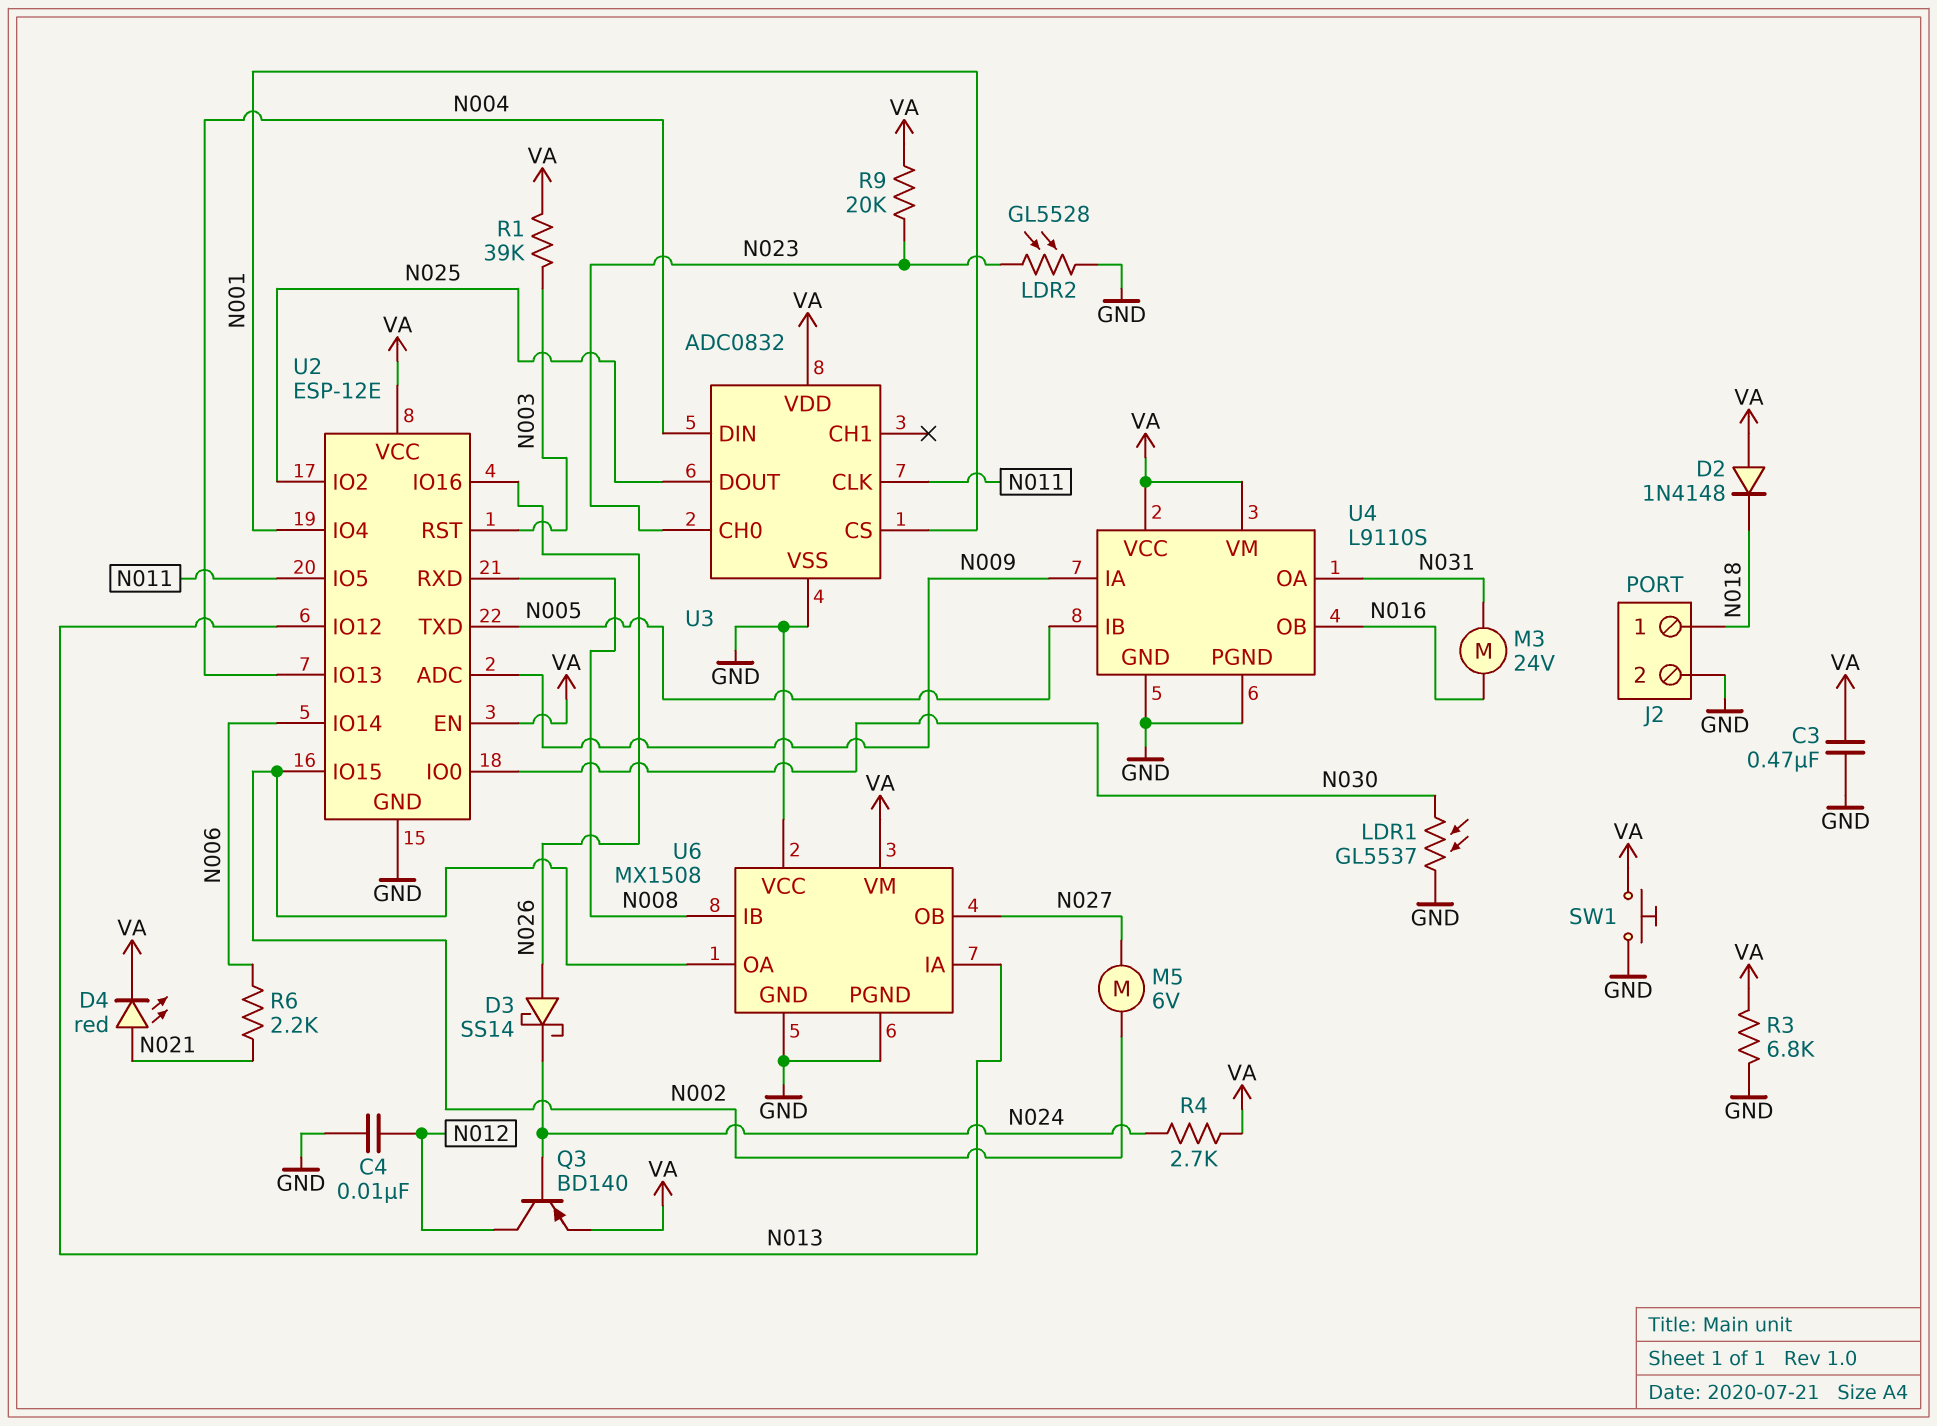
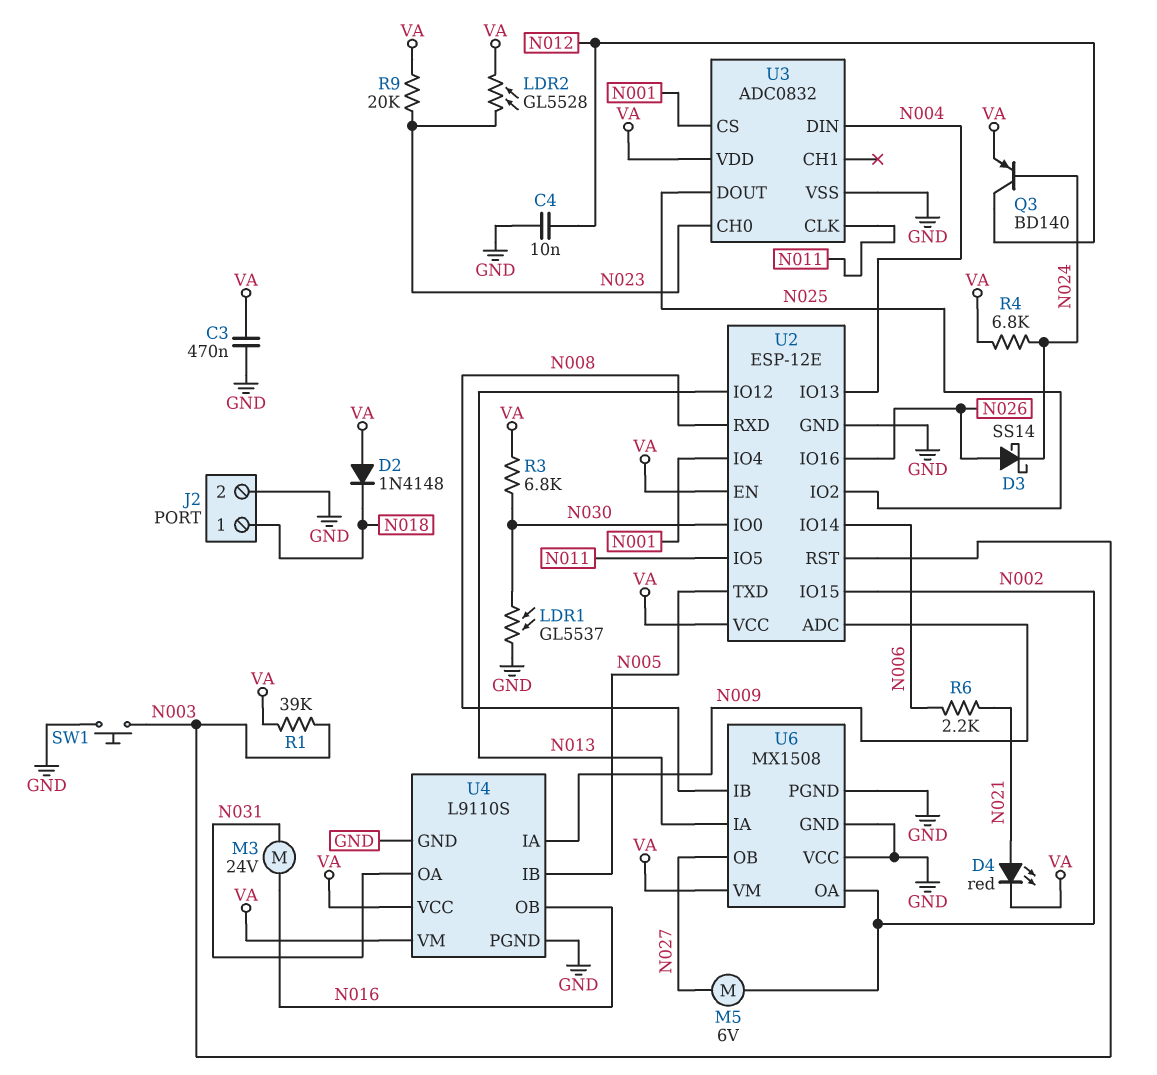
LDR2: GL5528 (GND, N023) -> GL5528 (N023, VA)
R3: 6.8k (GND, VA) -> 6.8k (N030, VA)
R4: 2.7k (N024, VA) -> 6.8k (N024, VA)
SW1: button (GND, VA) -> button (GND, N003)

